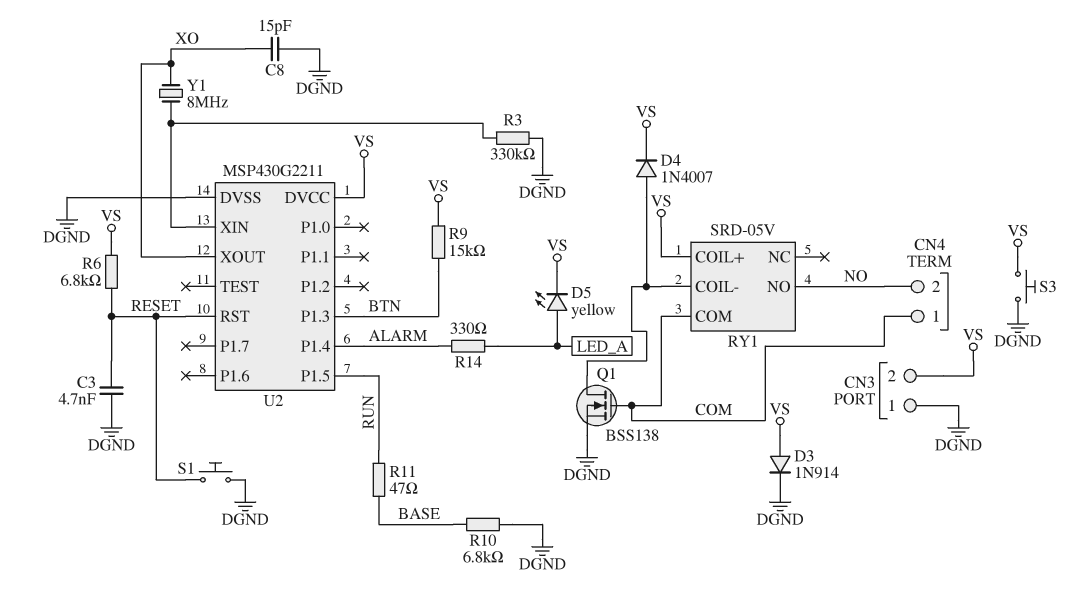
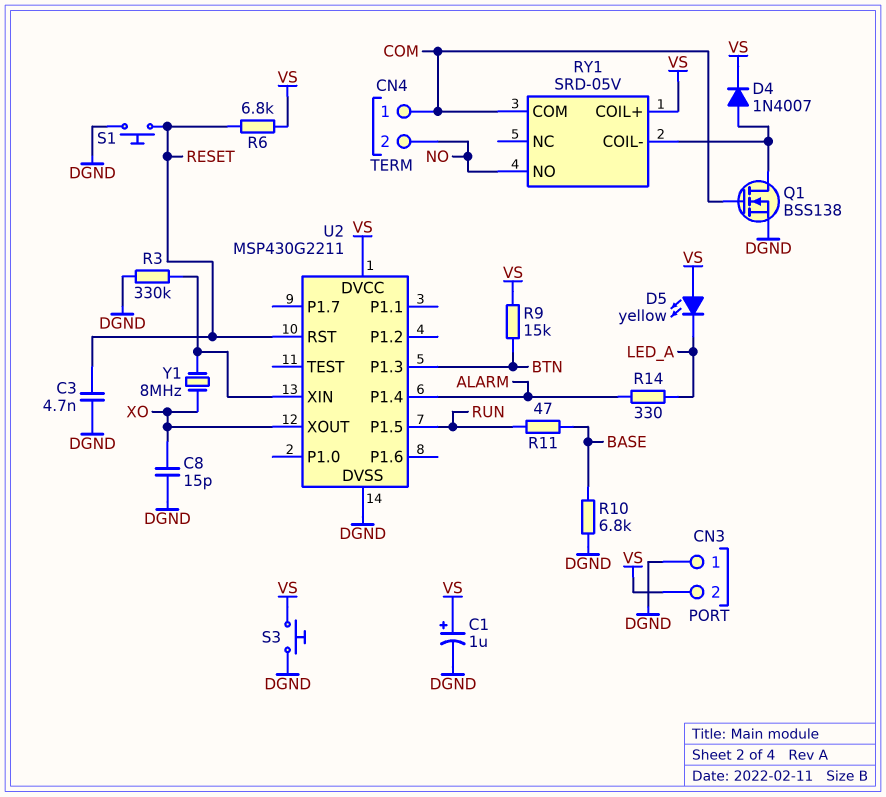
C1: none -> 1uF (plus VS, minus DGND)
D3: diode 1N914 (A VS, K DGND) -> none
D5: LED yellow (A LED_A, K VS) -> LED yellow (A VS, K LED_A)

